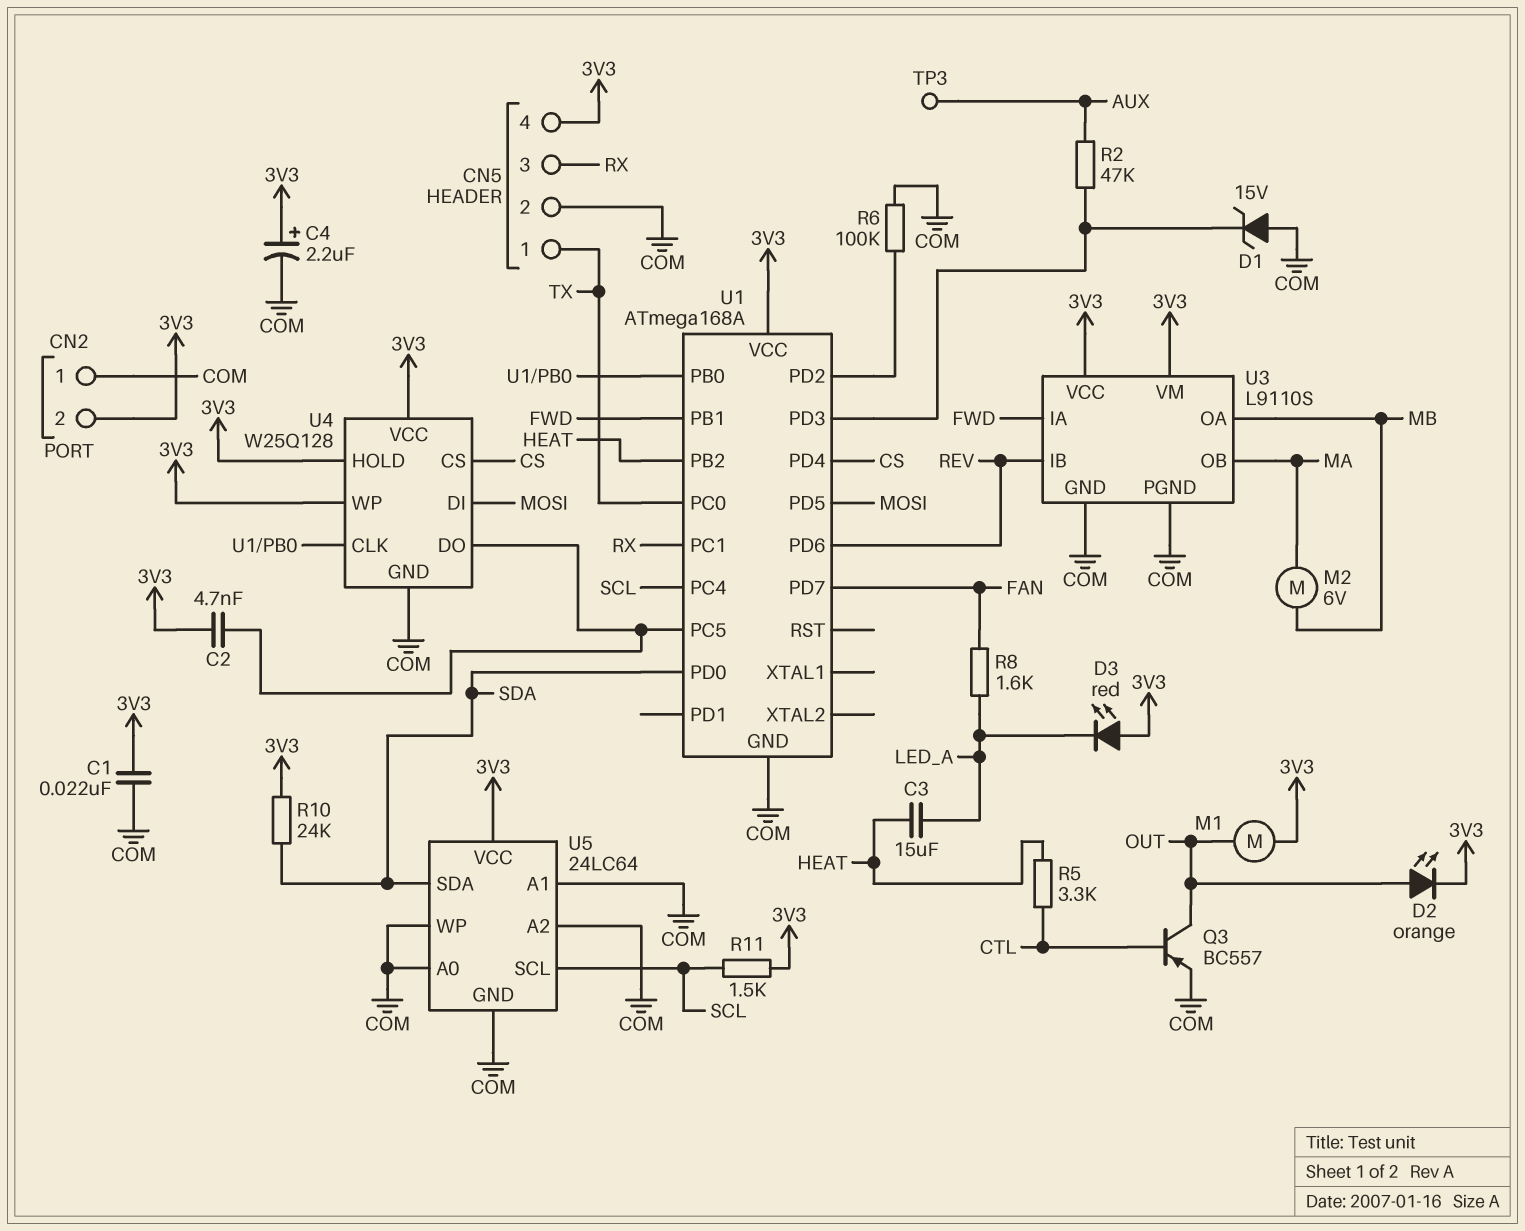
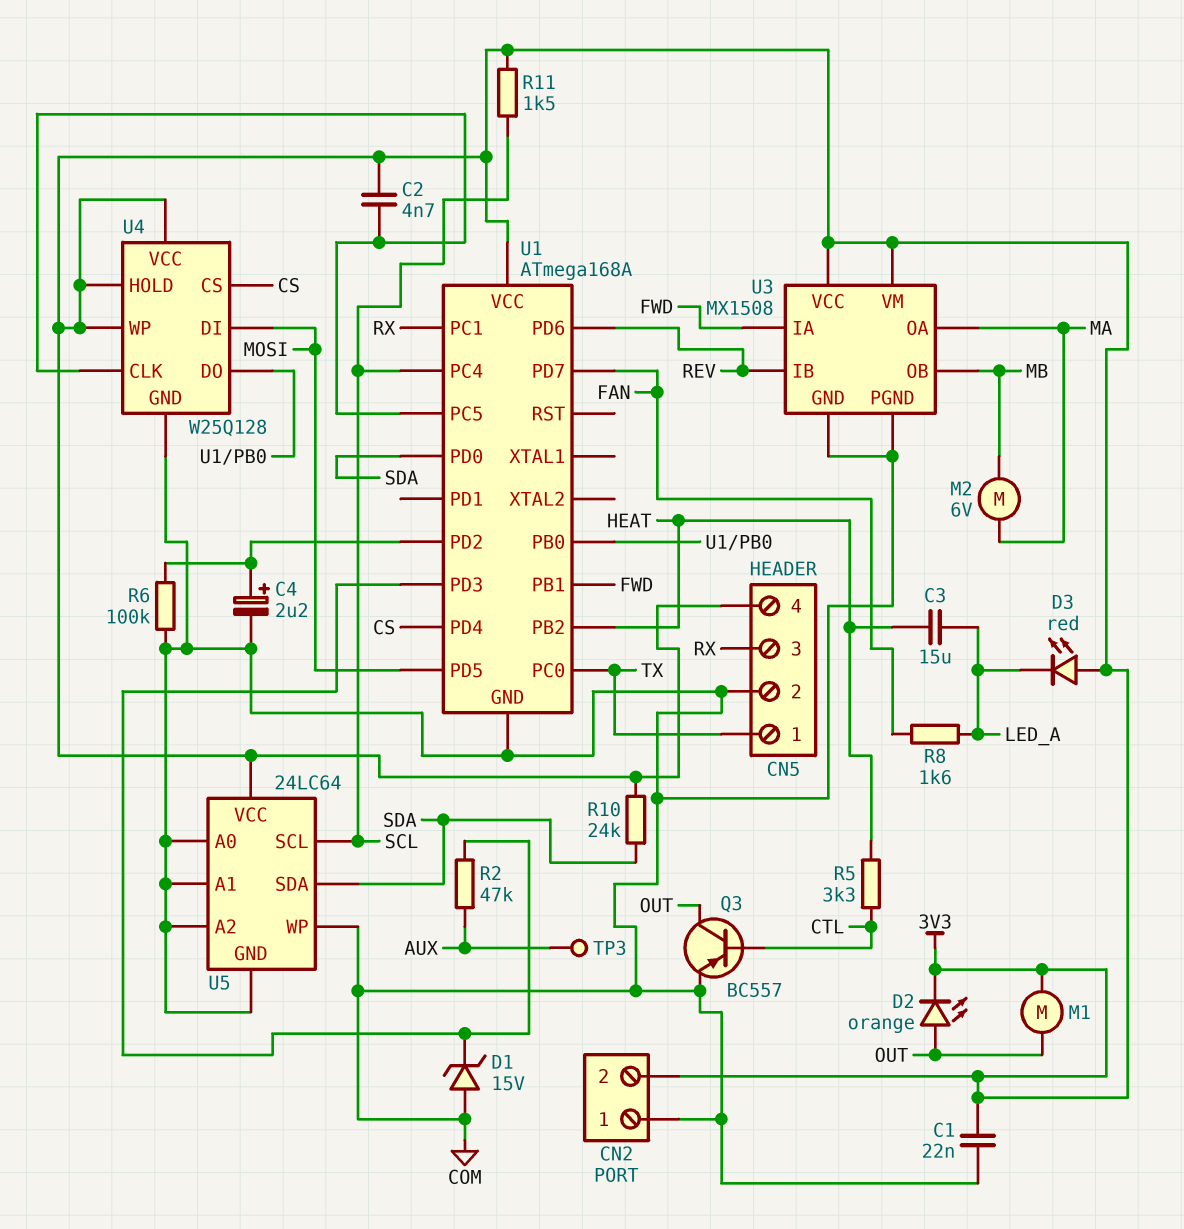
C4: 2.2uF (plus 3V3, minus COM) -> 2.2uF (plus U1/PD2, minus COM)
U3: L9110S -> MX1508
U3 pin OA: MB -> MA
U3 pin OB: MA -> MB
U4 pin CLK: U1/PB0 -> U1/PC5
U4 pin DO: U1/PC5 -> U1/PB0

